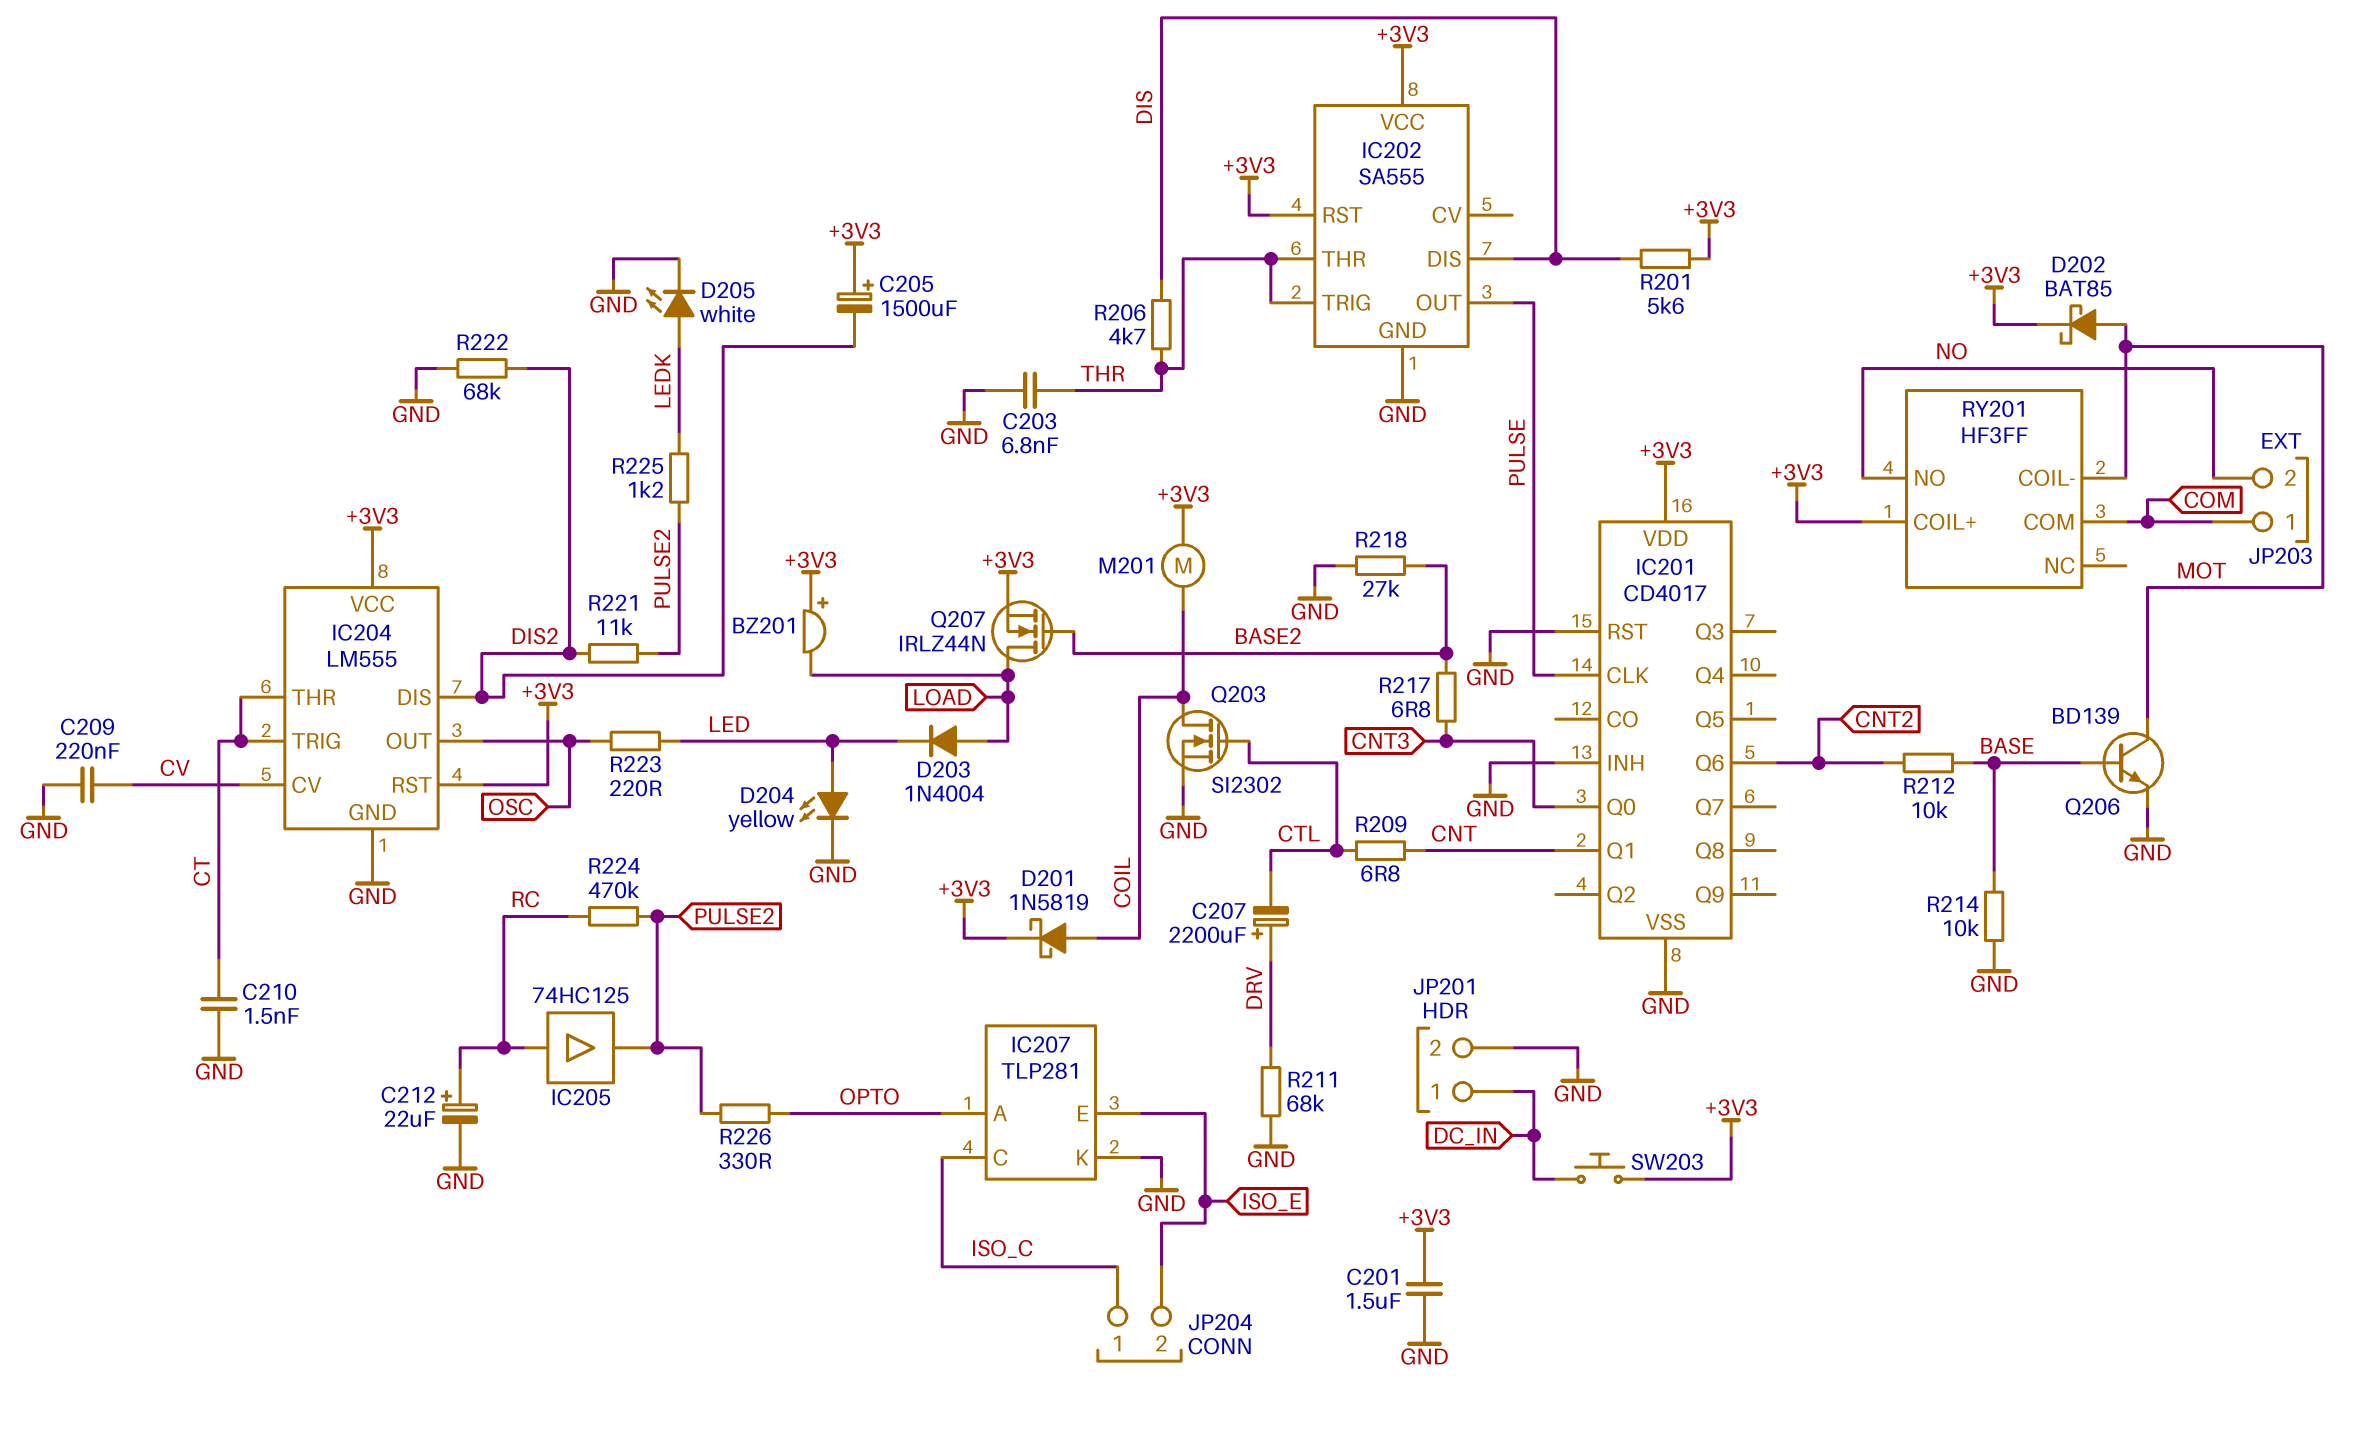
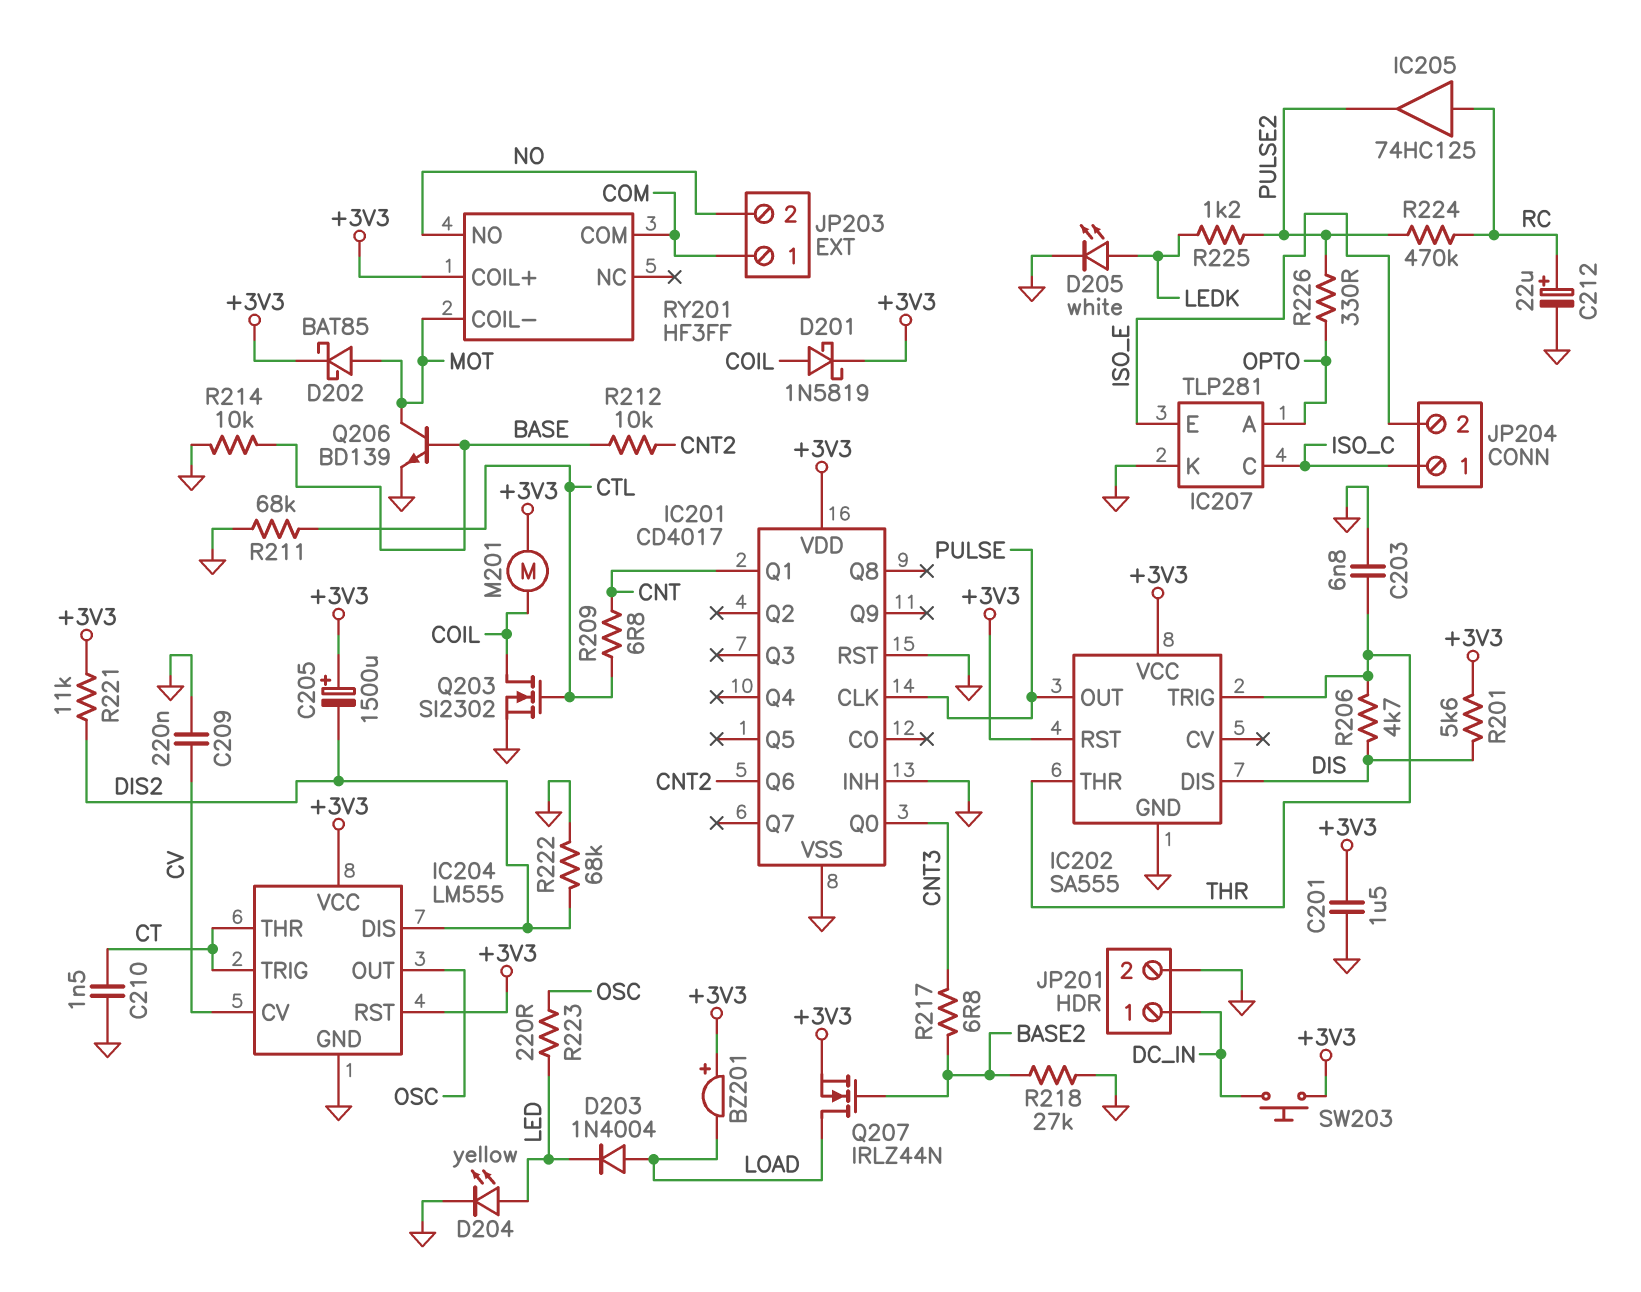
C207: 2200uF (plus DRV, minus CTL) -> none
R211: 68k (DRV, GND) -> 68k (CTL, GND)
R221: 11k (DIS2, PULSE2) -> 11k (+3V3, DIS2)

